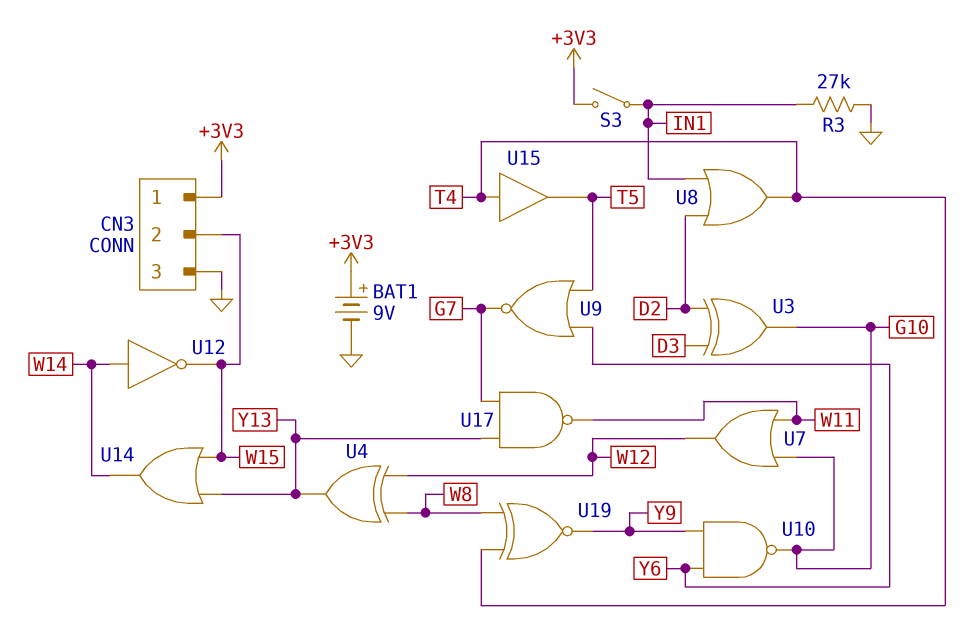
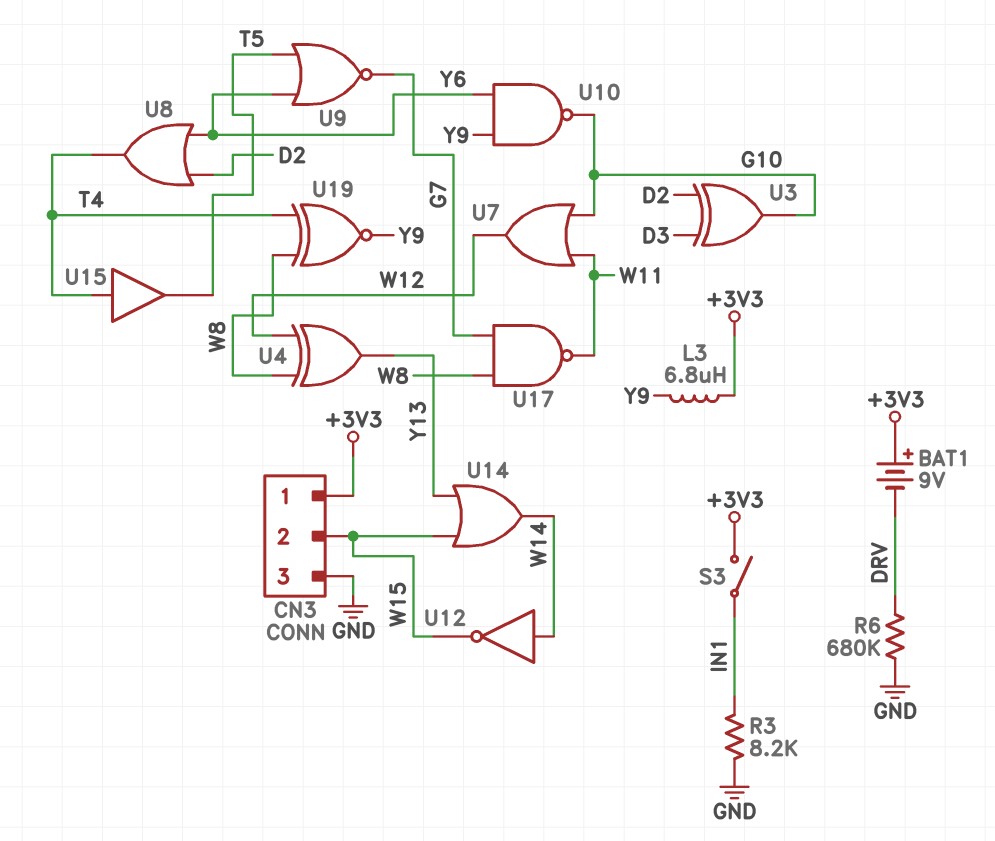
BAT1: 9V (plus +3V3, minus GND) -> 9V (plus +3V3, minus DRV)
L3: none -> 6.8uH (+3V3, Y9)
R3: 27k (GND, IN1) -> 8.2k (GND, IN1)
R6: none -> 680k (DRV, GND)
U8: OR (in D2, in IN1, out T4) -> OR (in D2, in Y6, out T4)
U17: NAND (in G7, in Y13, out W11) -> NAND (in G7, in W8, out W11)

